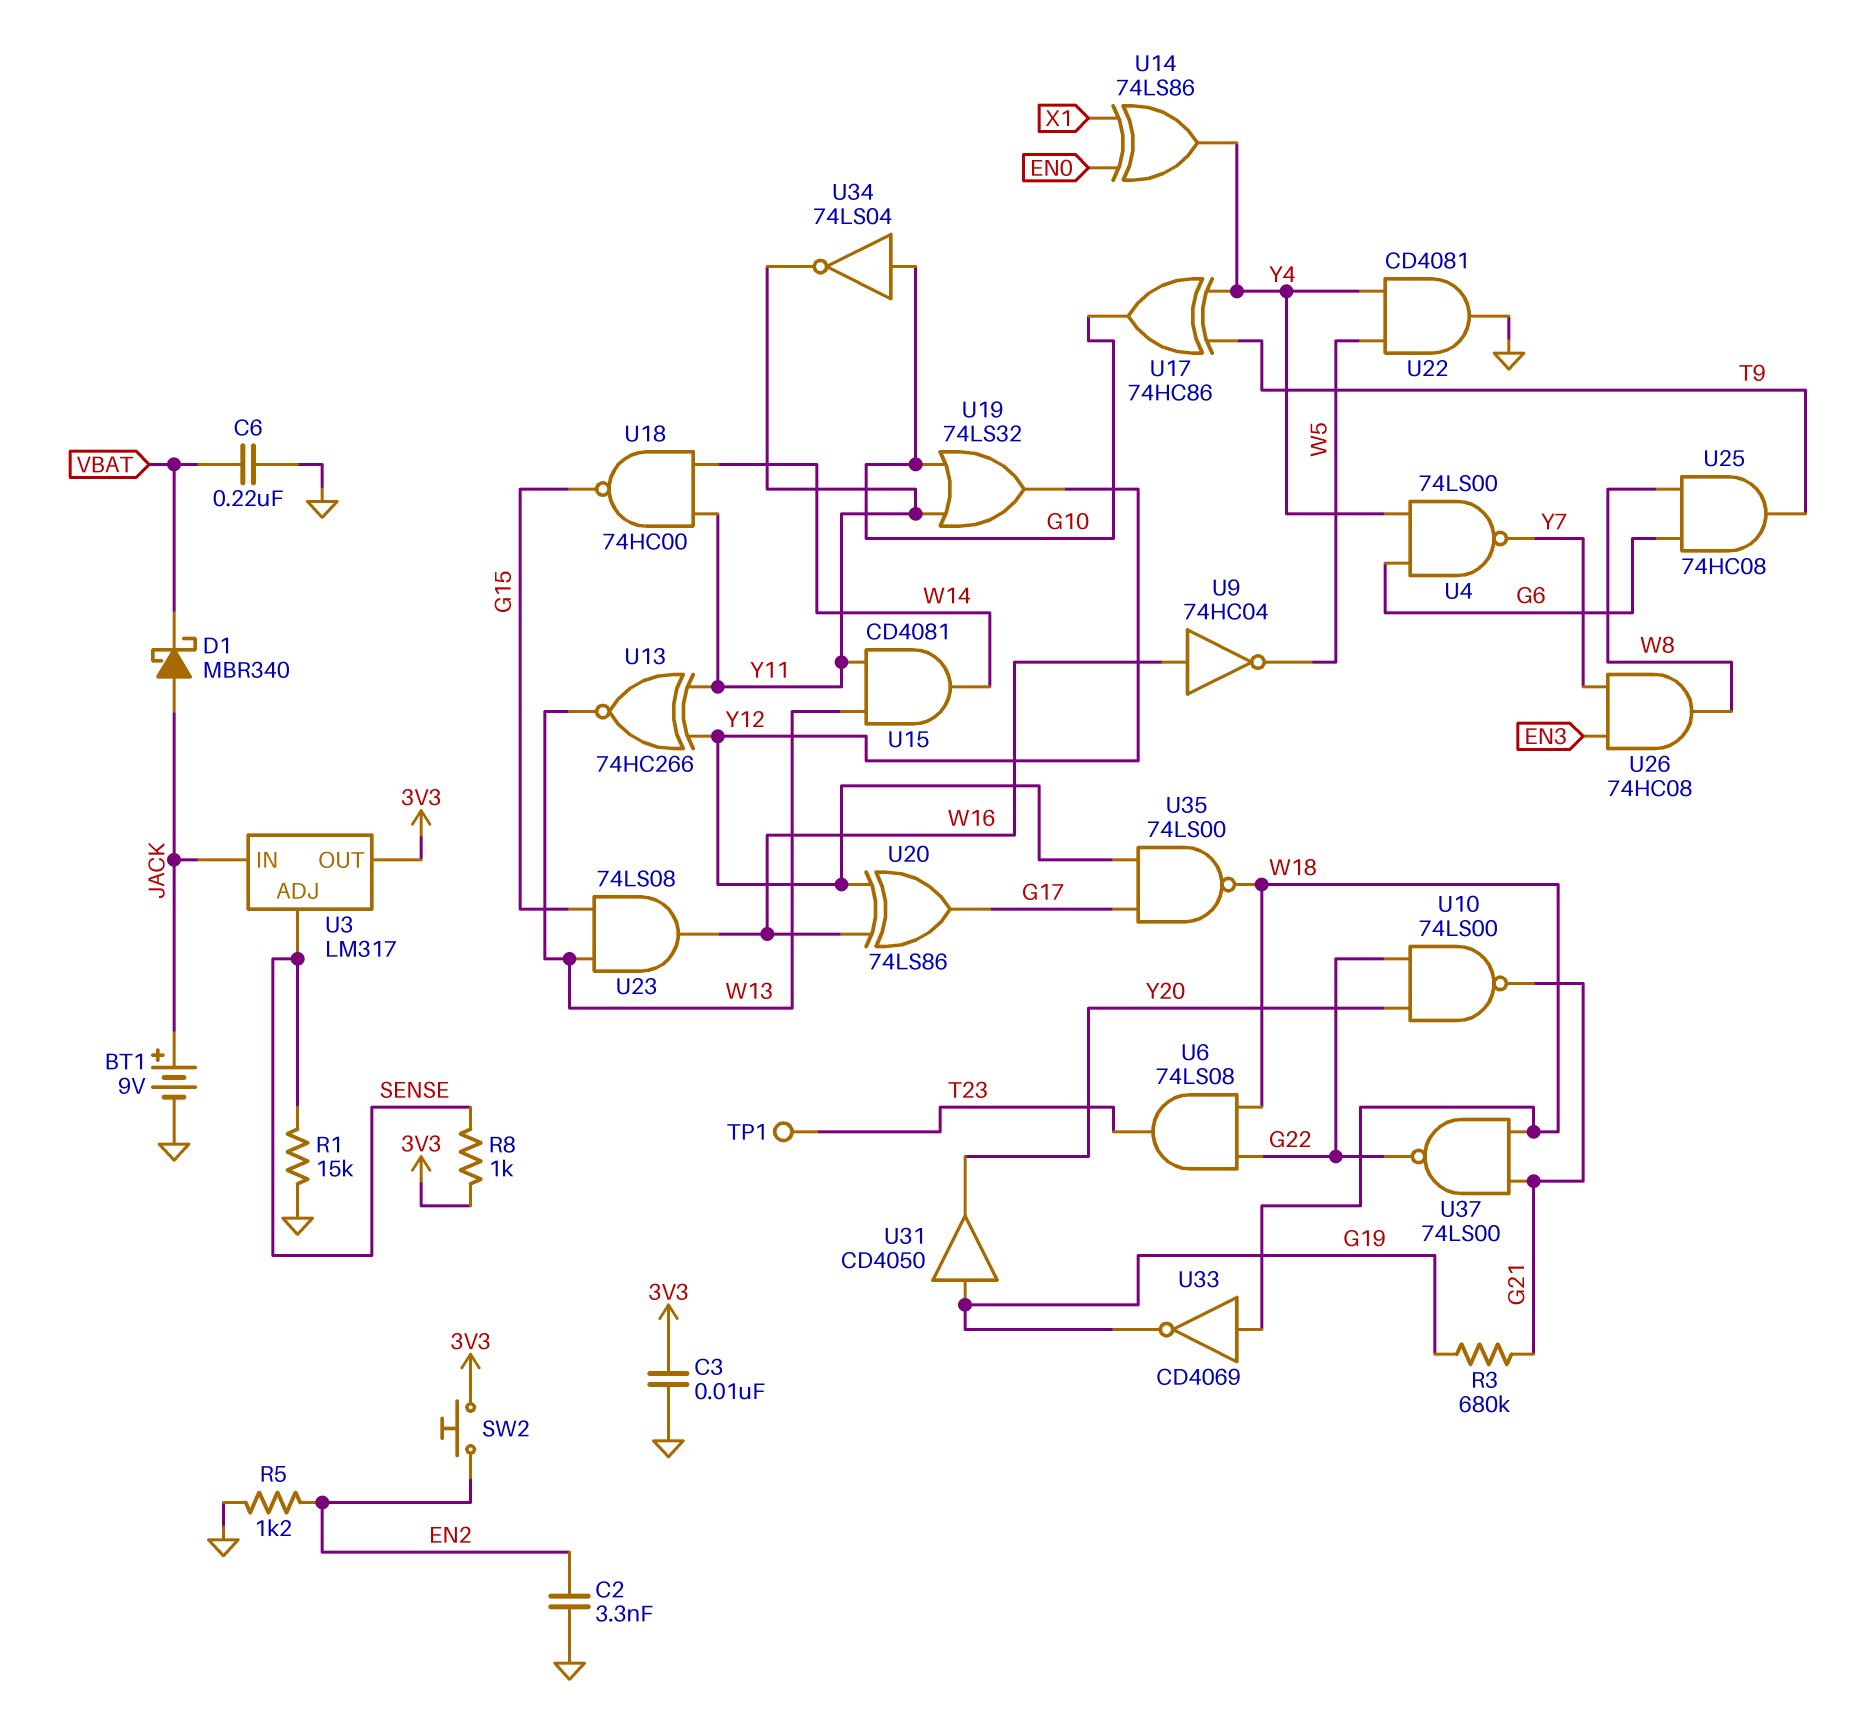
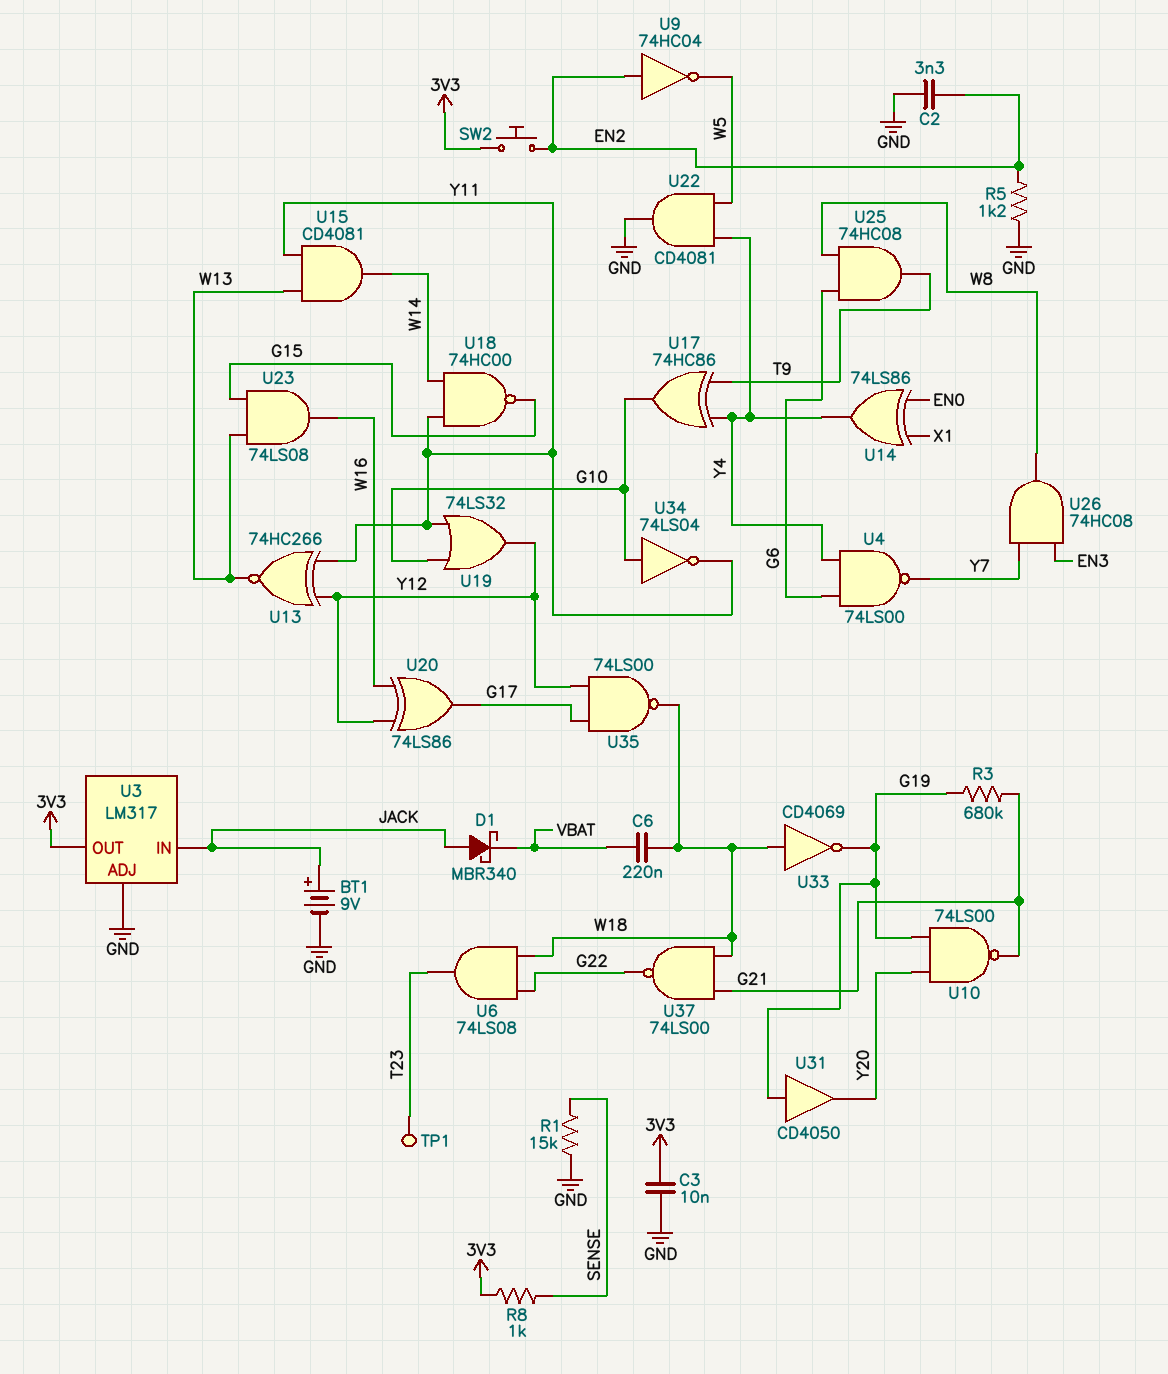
C6: 220nF (GND, VBAT) -> 220nF (VBAT, W18)
U3 pin ADJ: SENSE -> GND
U9: NOT 74HC04 (in W16, out W5) -> NOT 74HC04 (in EN2, out W5)
U10: NAND 74LS00 (in G22, in Y20, out G21) -> NAND 74LS00 (in G19, in Y20, out G21)

